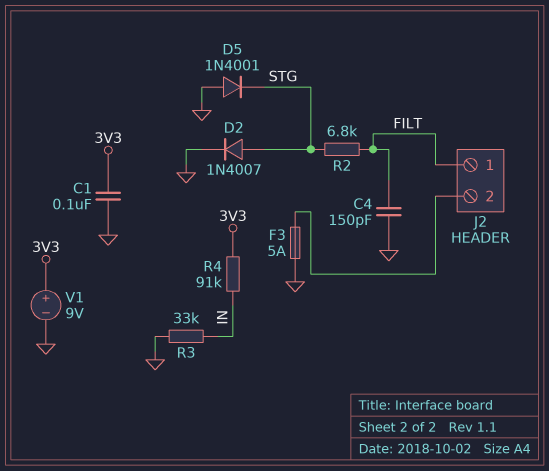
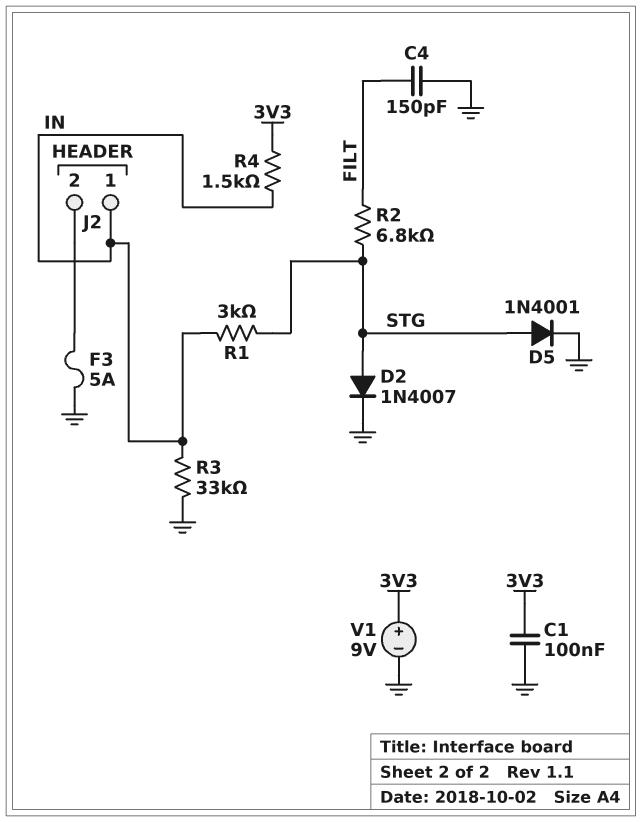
D5: diode 1N4001 (A GND, K STG) -> diode 1N4001 (A STG, K GND)
J2 pin 1: FILT -> IN
R1: none -> 3k (IN, STG)
R4: 91k (3V3, IN) -> 1.5k (3V3, IN)

